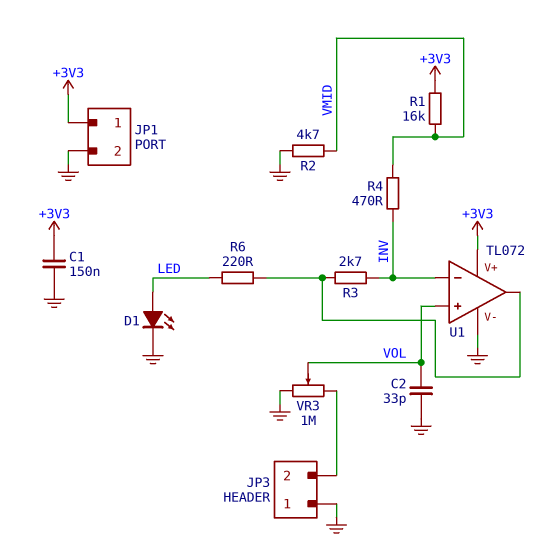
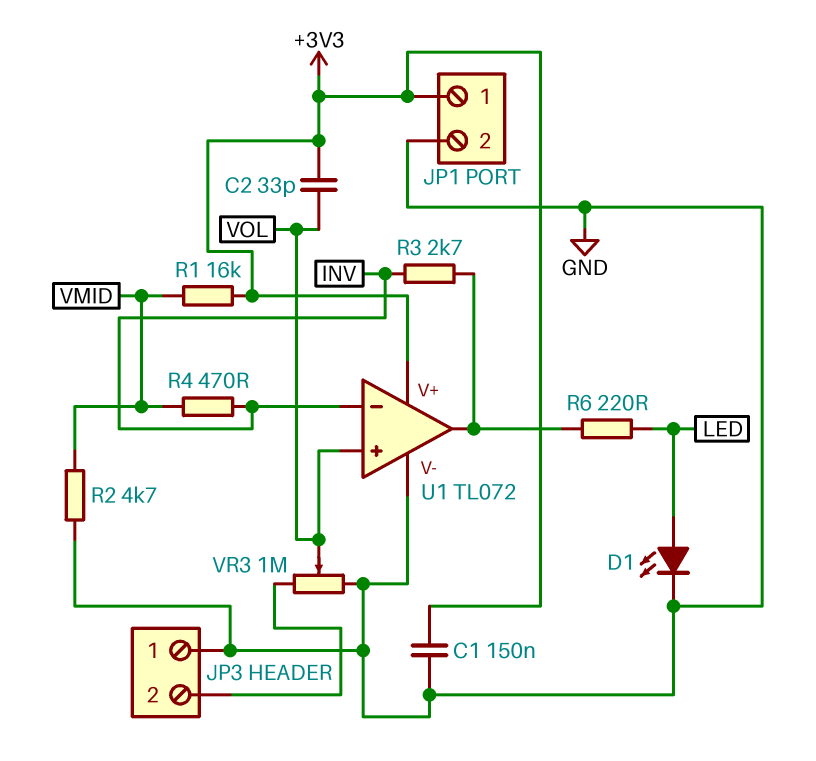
C2: 33pF (GND, VOL) -> 33pF (+3V3, VOL)

